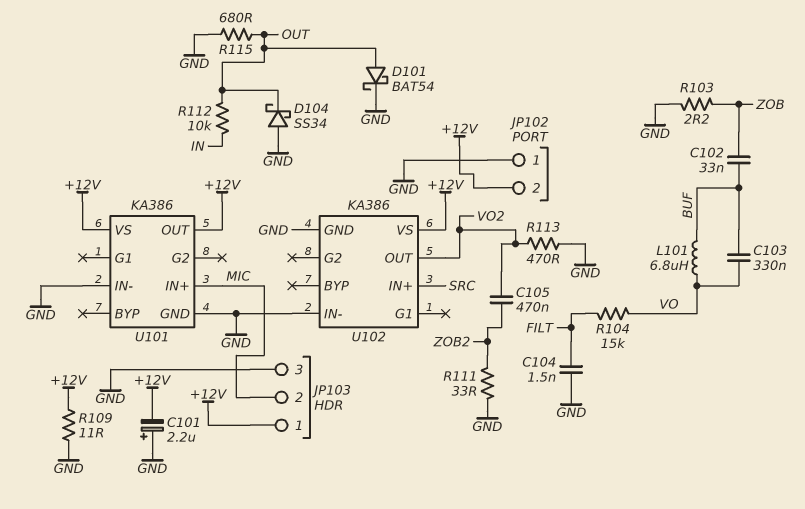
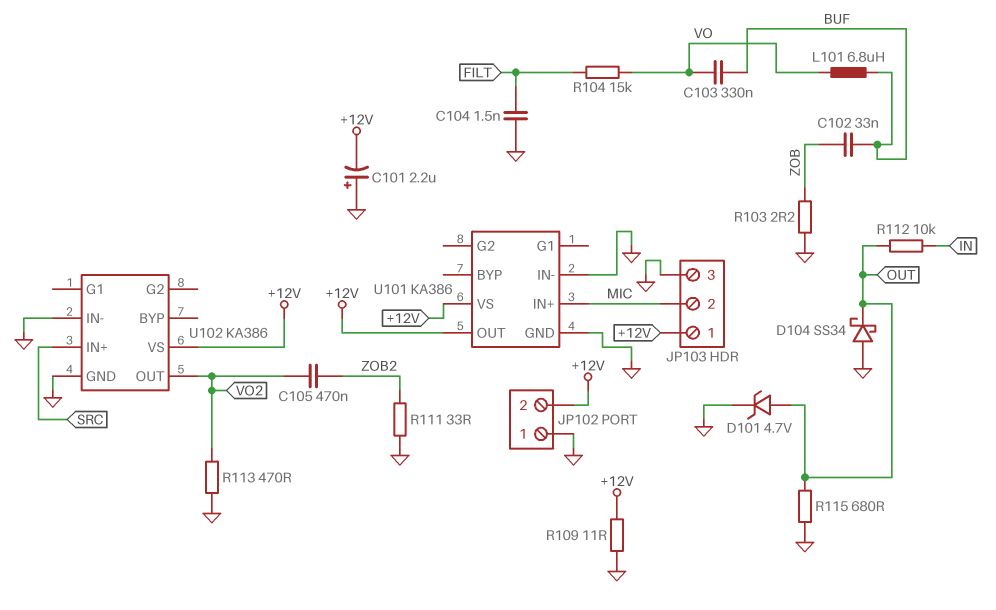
D101: schottky BAT54 (A OUT, K GND) -> zener 4.7V (A OUT, K GND)

